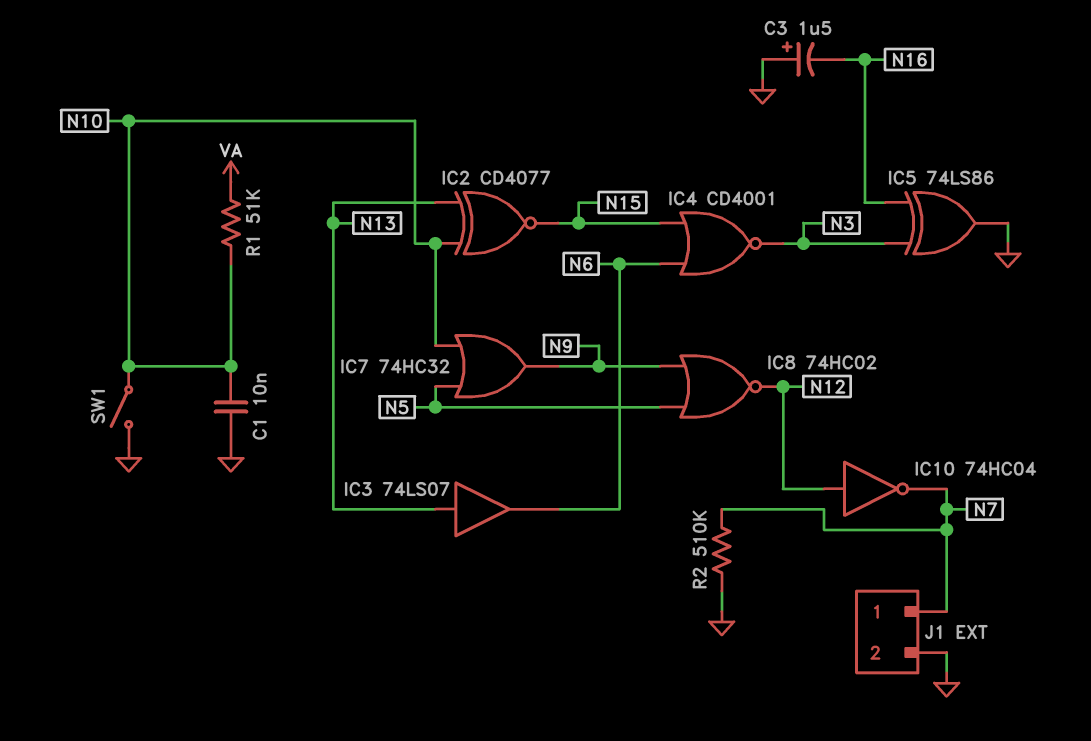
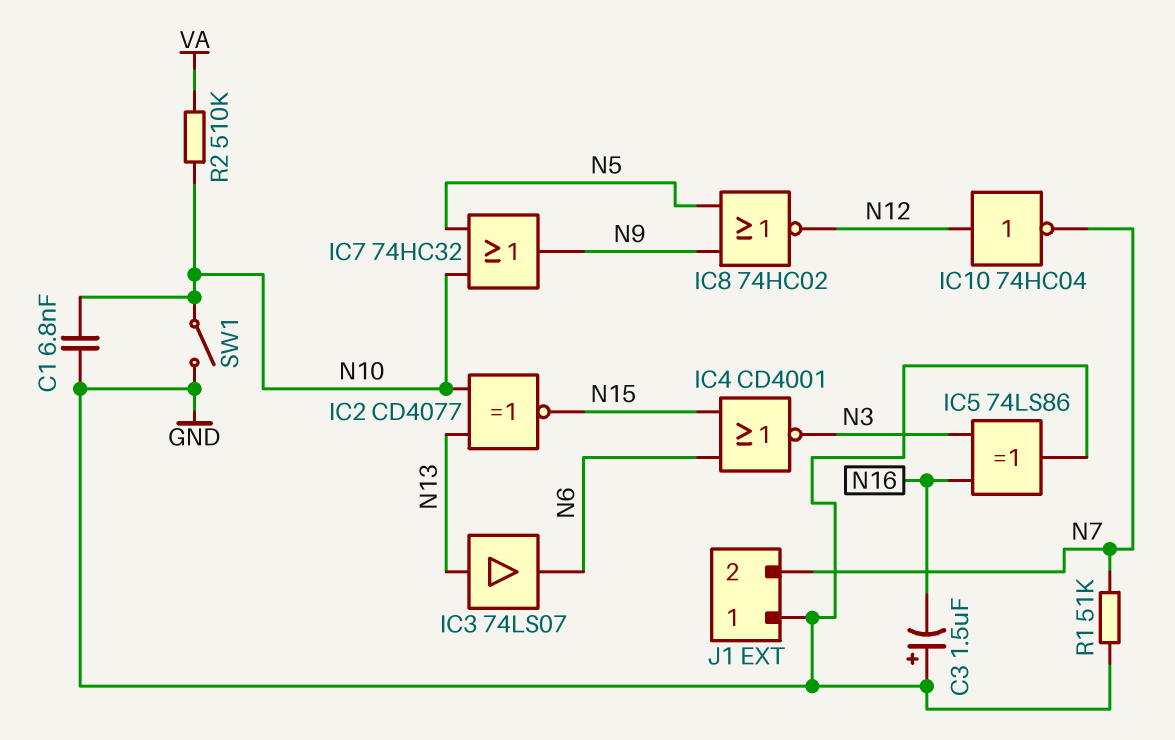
C1: 10nF (GND, N10) -> 6.8nF (GND, N10)
J1 pin 1: N7 -> GND
J1 pin 2: GND -> N7
R1: 51k (N10, VA) -> 51k (GND, N7)
R2: 510k (GND, N7) -> 510k (N10, VA)

